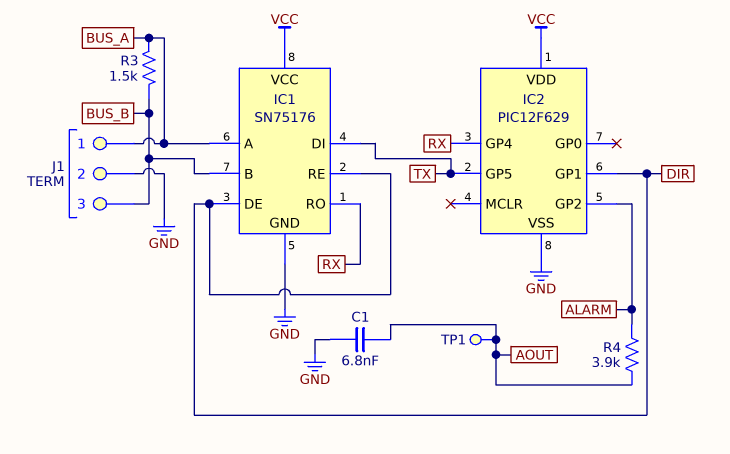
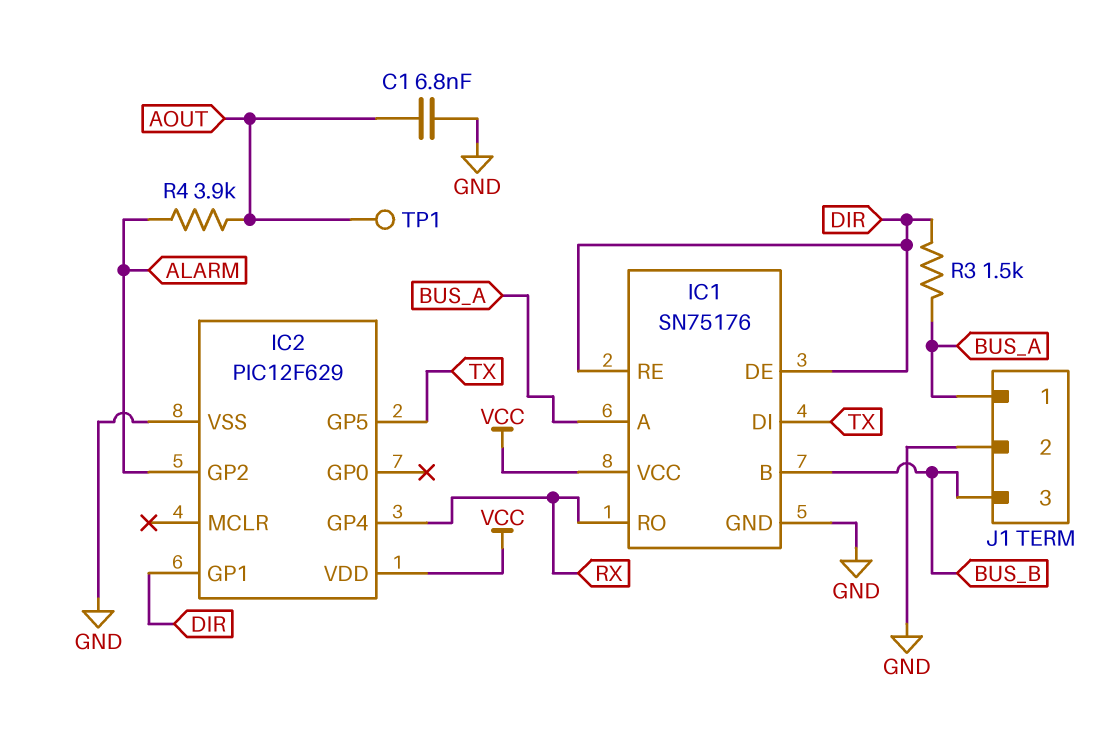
R3: 1.5k (BUS_A, BUS_B) -> 1.5k (BUS_A, DIR)

